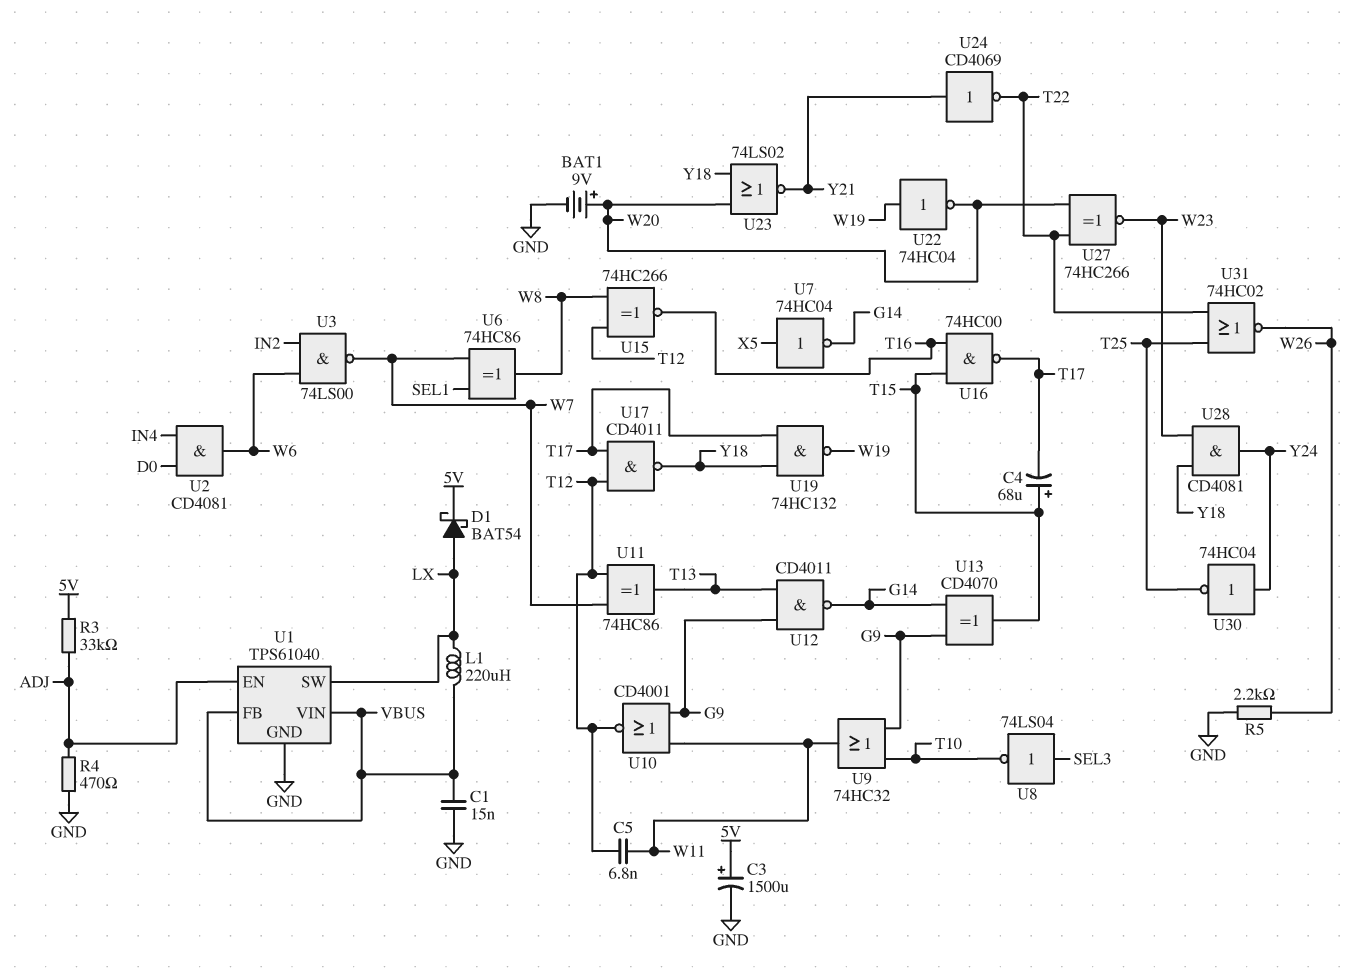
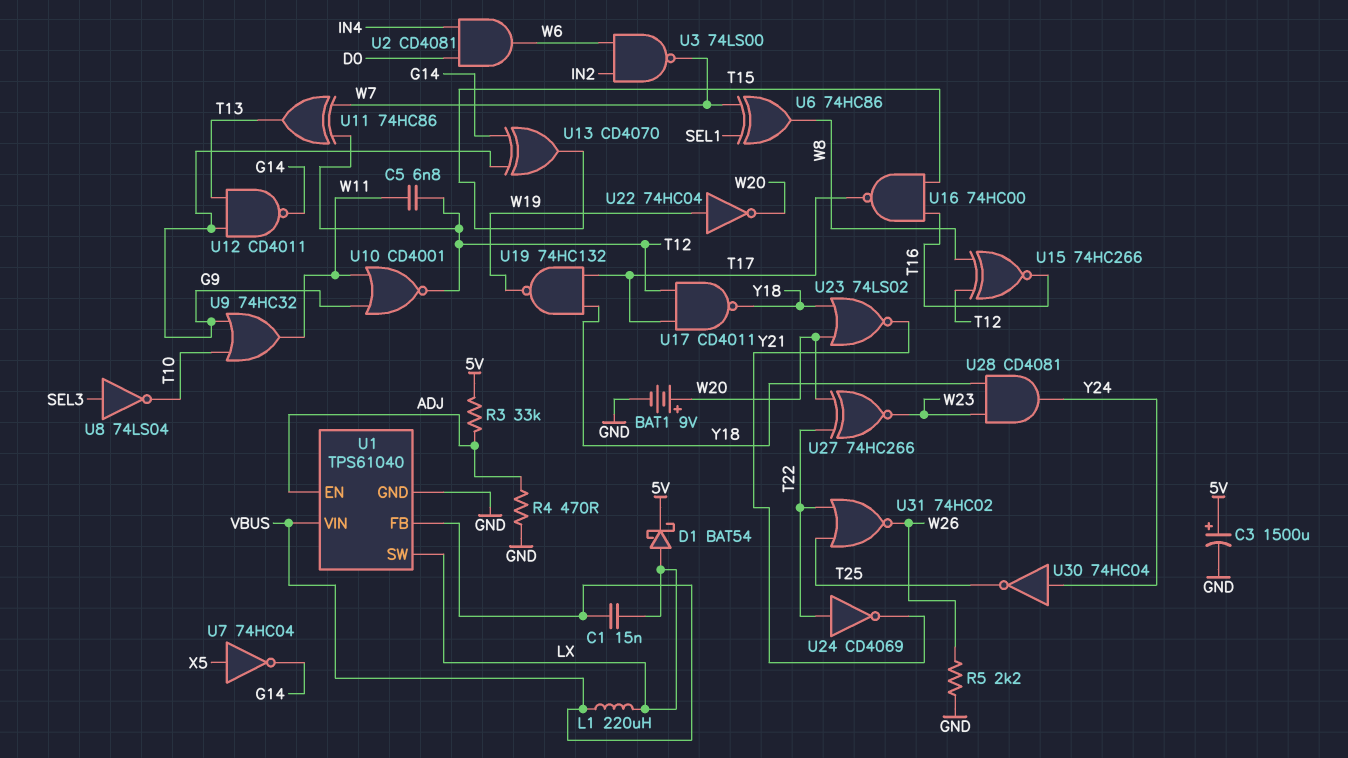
C1: 15nF (GND, VBUS) -> 15nF (LX, VBUS)
C4: 68uF (plus T15, minus T17) -> none
U24: NOT CD4069 (in Y21, out T22) -> NOT CD4069 (in T22, out Y21)

